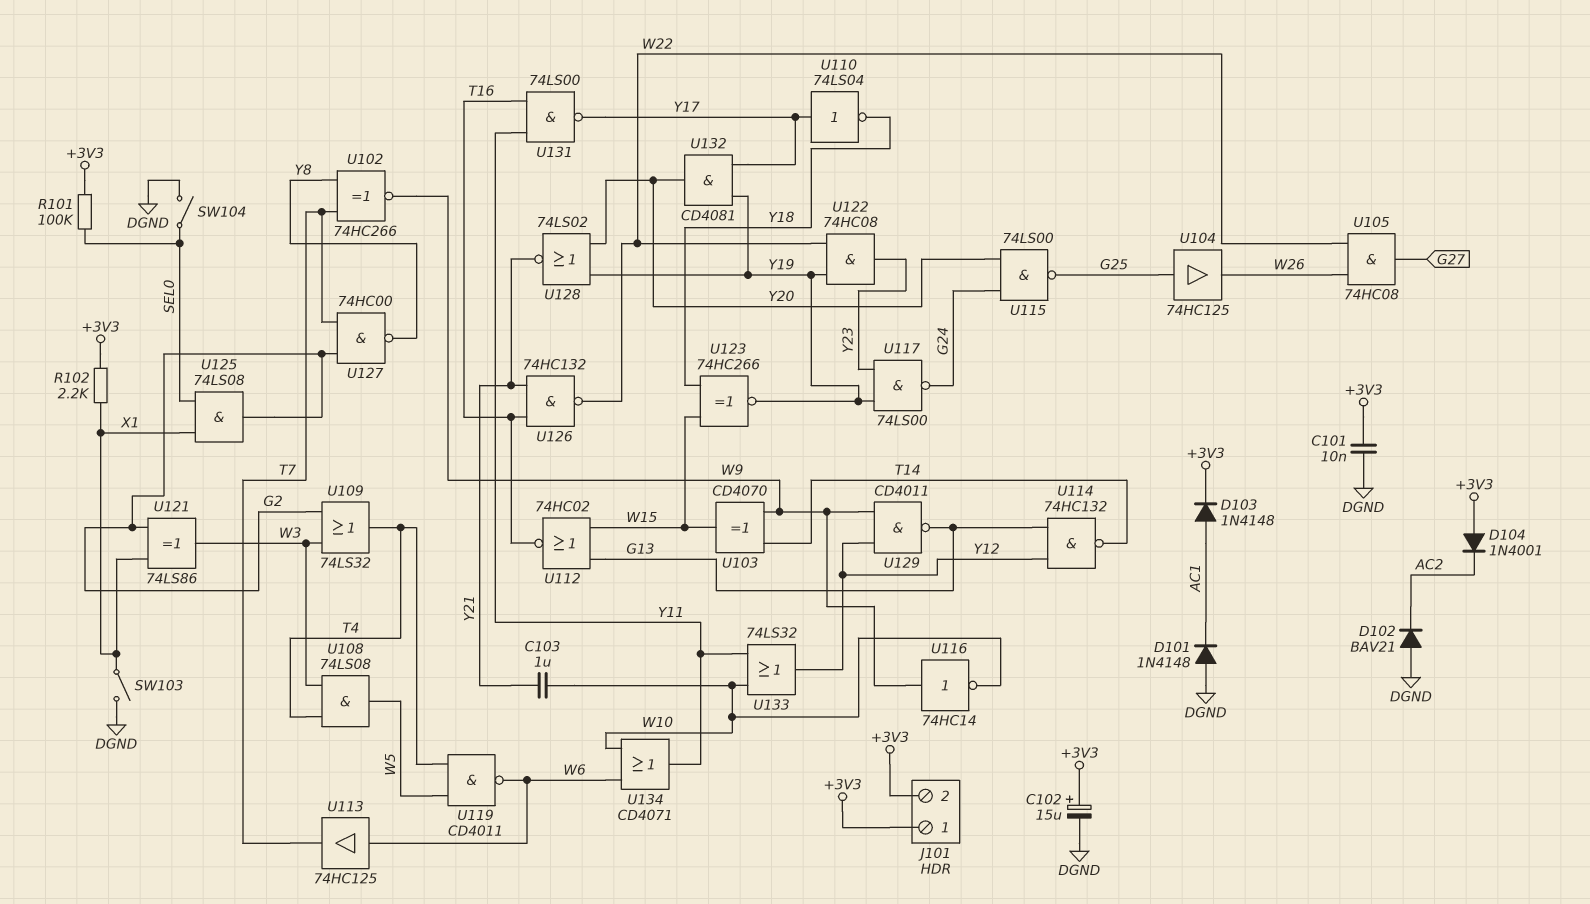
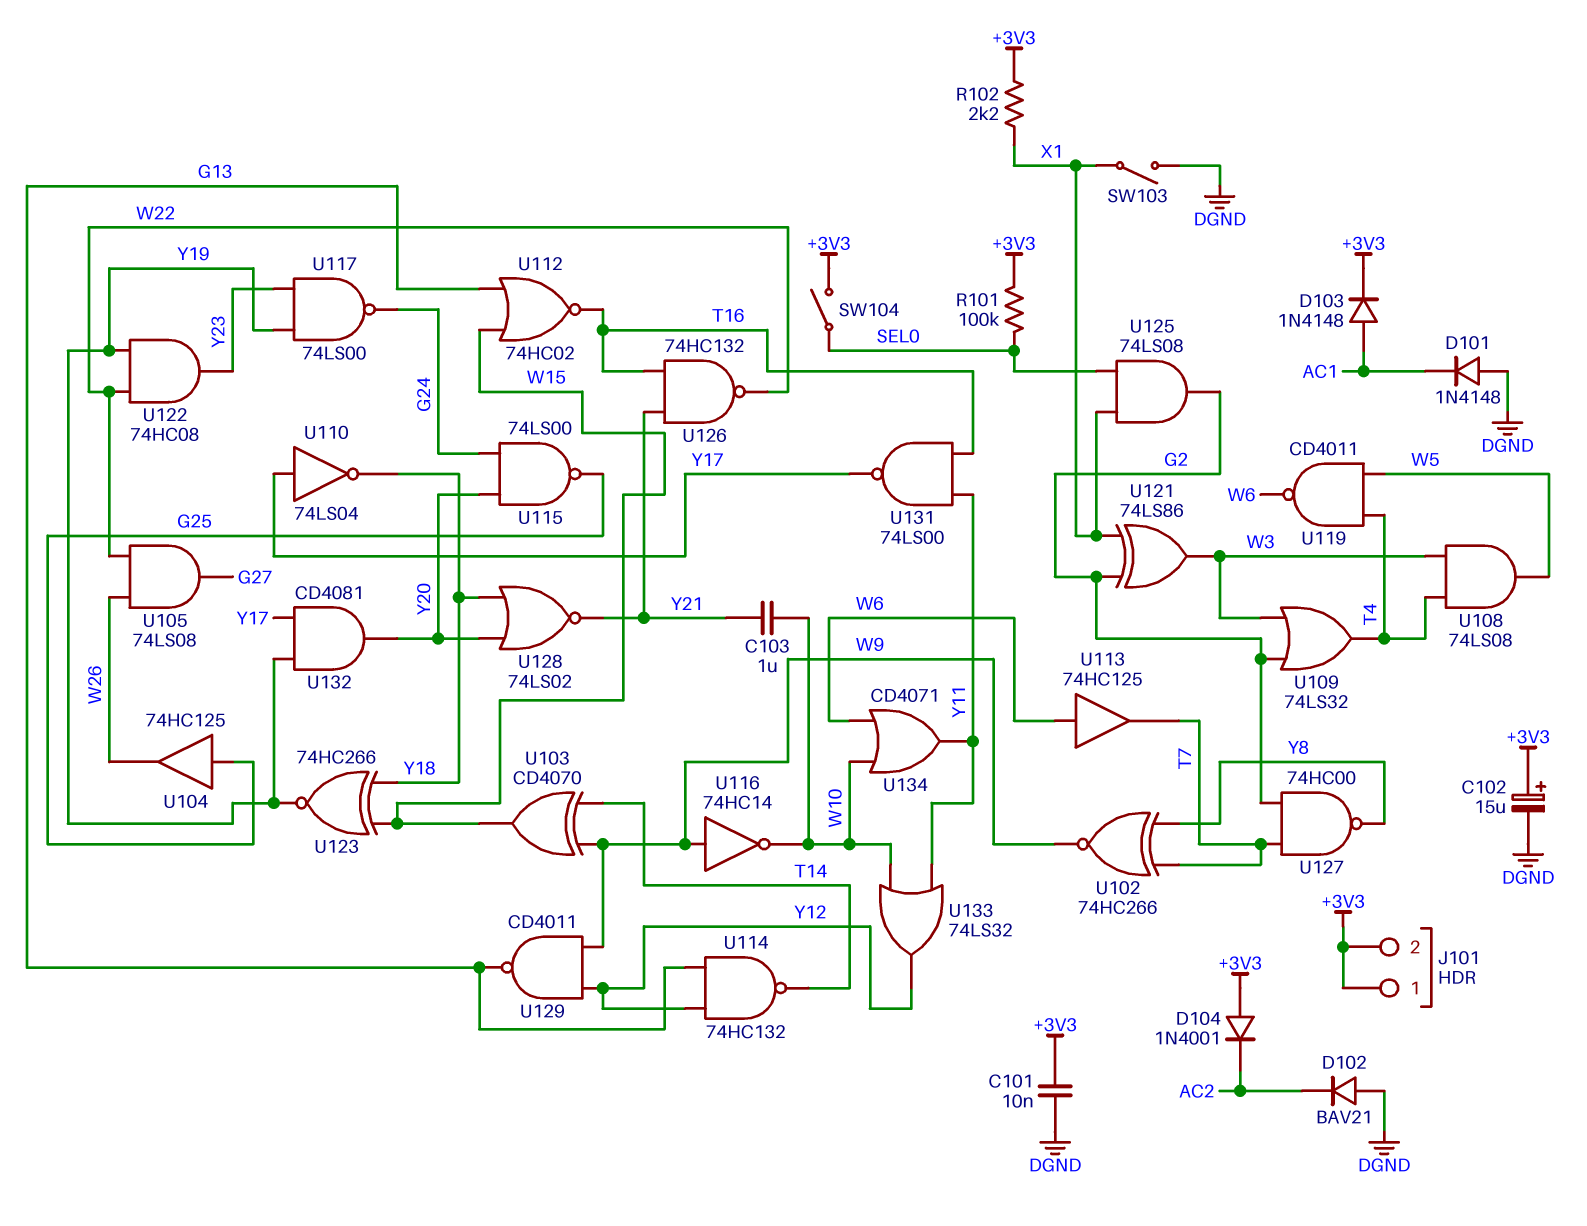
SW104: switch (DGND, SEL0) -> switch (+3V3, SEL0)
U105: AND 74HC08 (in W22, in W26, out G27) -> AND 74LS08 (in W22, in W26, out G27)
U128: NOR 74LS02 (in Y19, in Y20, out Y21) -> NOR 74LS02 (in Y18, in Y20, out Y21)

